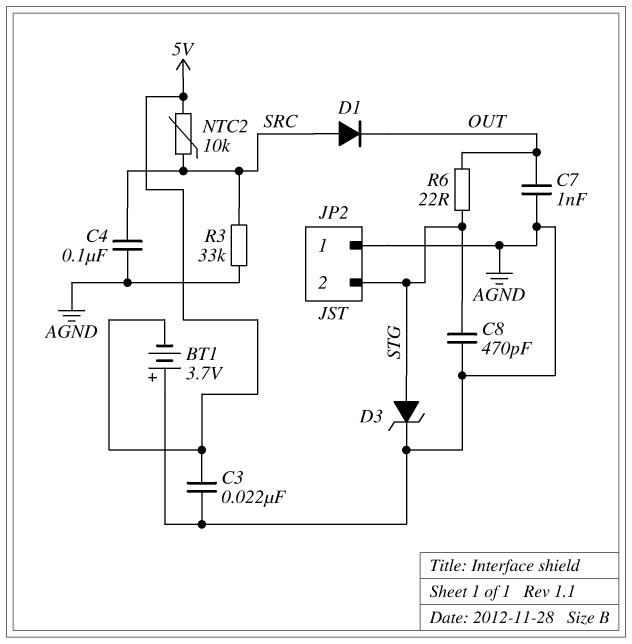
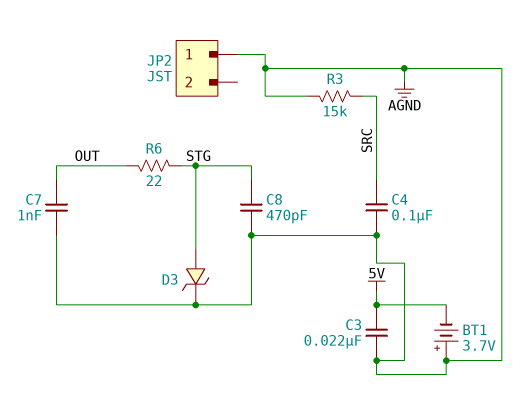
D1: diode (A SRC, K OUT) -> none
JP2 pin 2: STG -> none
NTC2: 10k (5V, SRC) -> none
R3: 33k (AGND, SRC) -> 15k (AGND, SRC)

